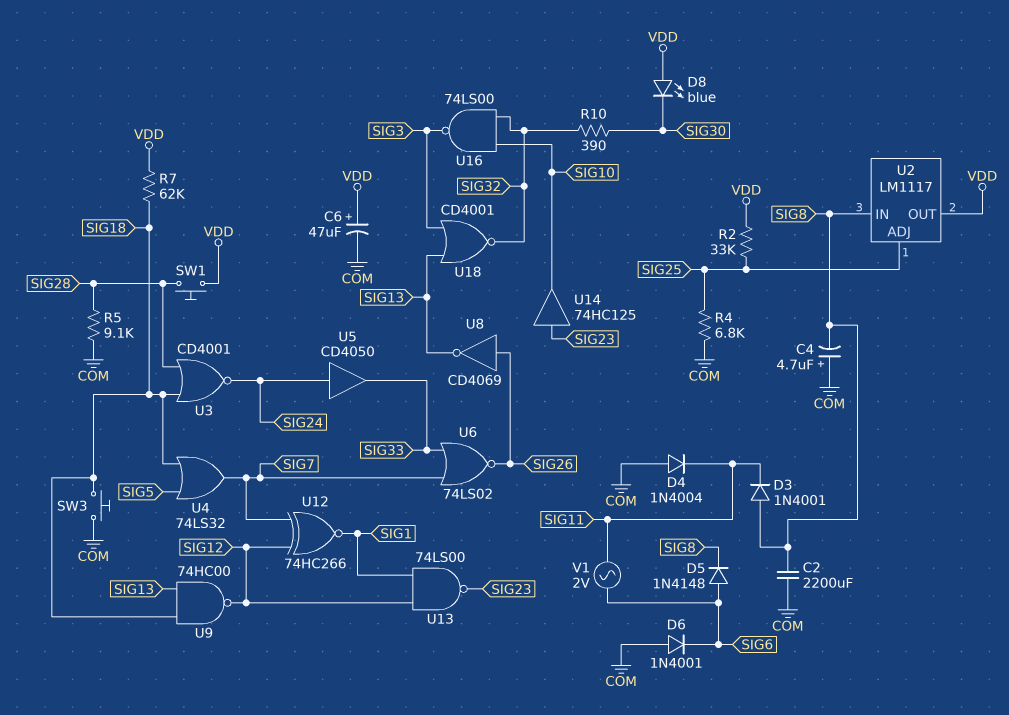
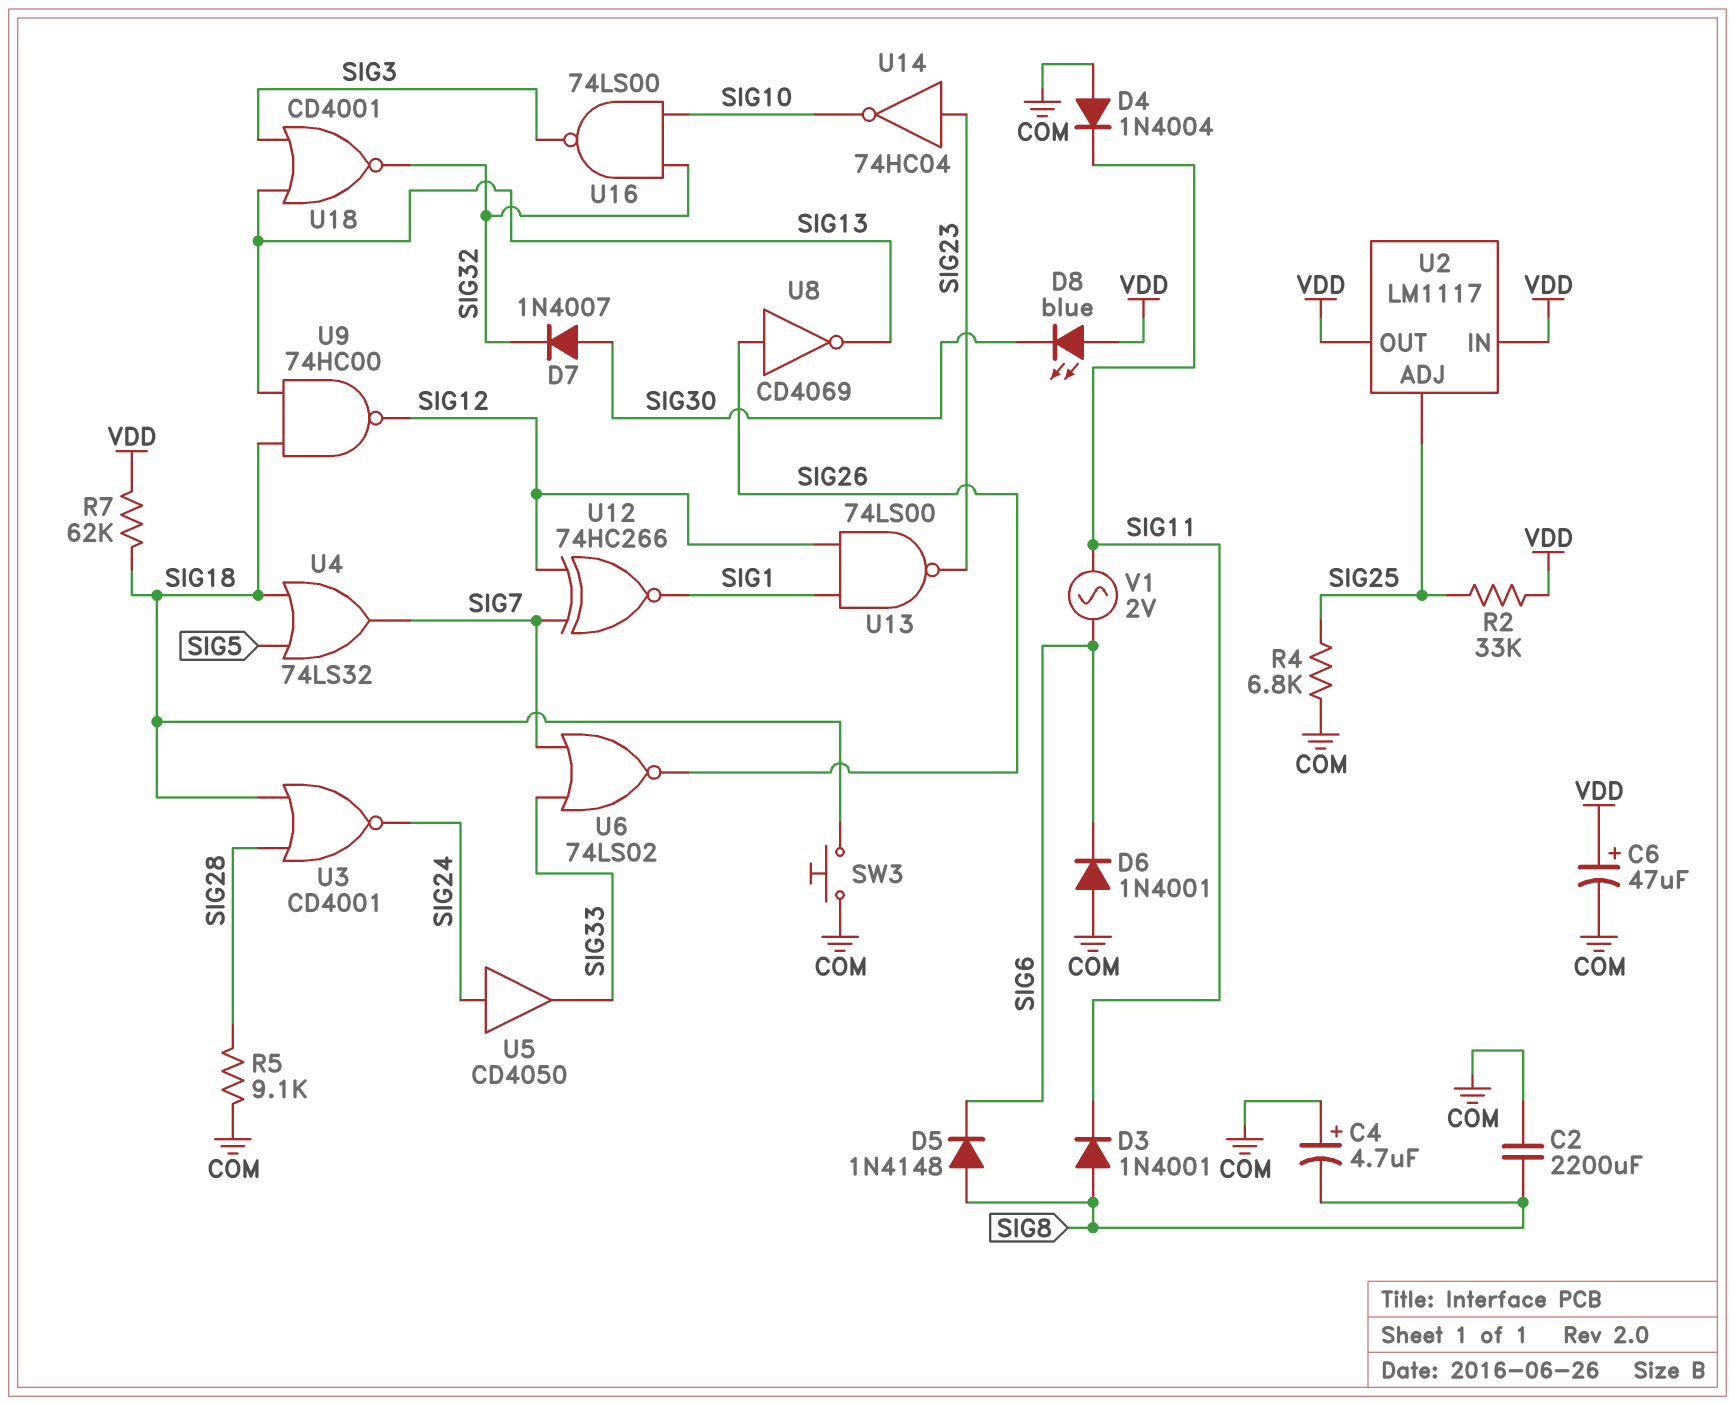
D5: diode 1N4148 (A SIG6, K SIG8) -> diode 1N4148 (A SIG8, K SIG6)
D7: none -> diode 1N4007 (A SIG30, K SIG32)
R10: 390 (SIG30, SIG32) -> none
SW1: button (SIG28, VDD) -> none
U2 pin IN: SIG8 -> VDD
U14: buffer 74HC125 (in SIG23, out SIG10) -> NOT 74HC04 (in SIG23, out SIG10)

